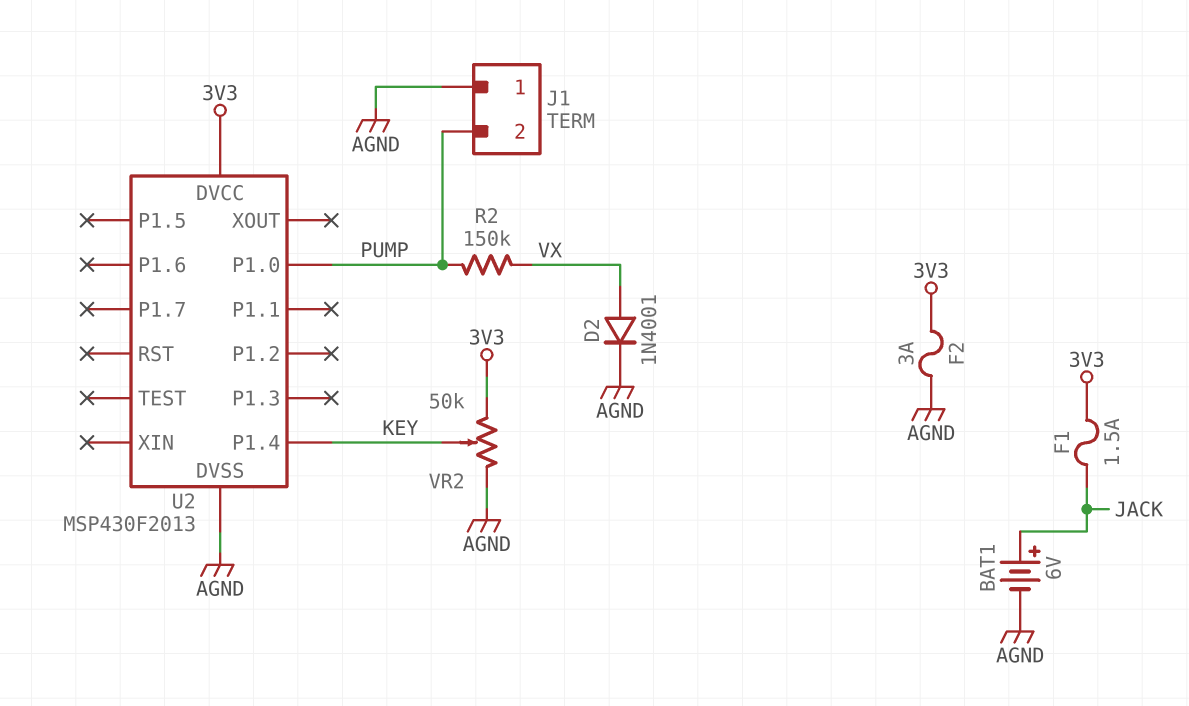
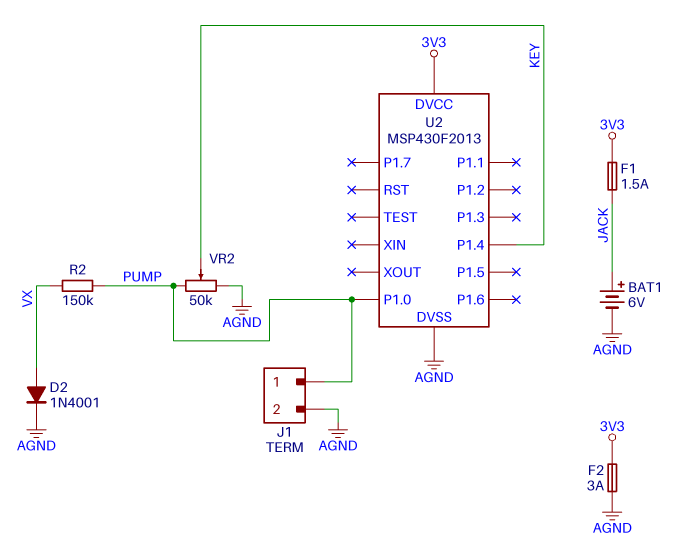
J1 pin 1: AGND -> PUMP
J1 pin 2: PUMP -> AGND
VR2: 50k (3V3, AGND, wiper KEY) -> 50k (AGND, PUMP, wiper KEY)

